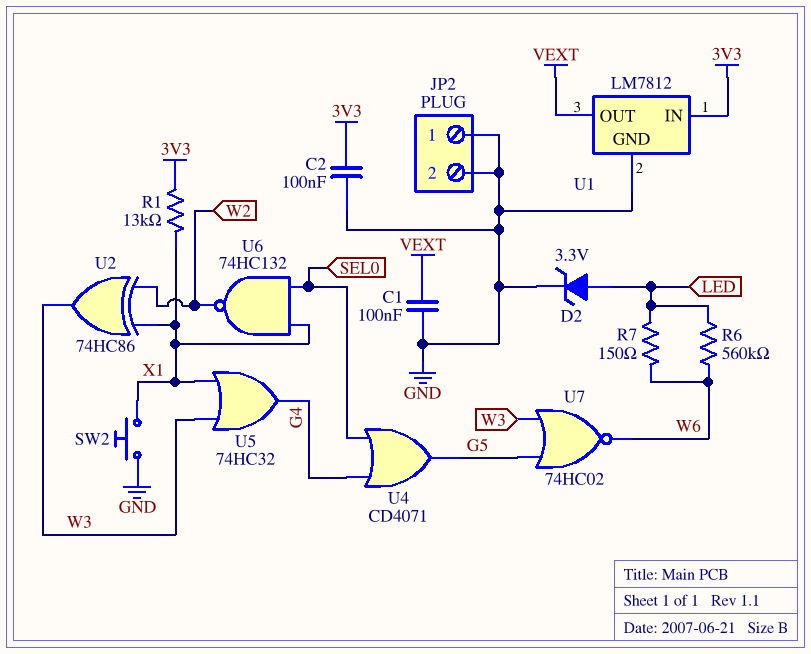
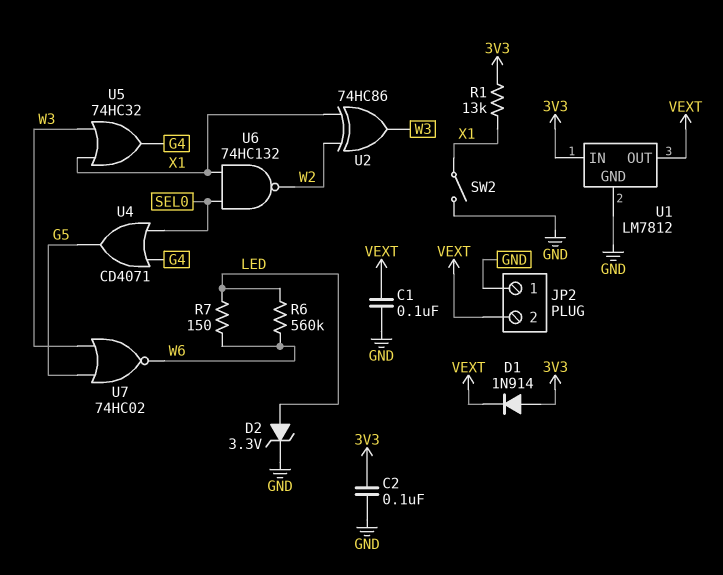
D1: none -> diode 1N914 (A 3V3, K VEXT)
JP2 pin 2: GND -> VEXT
SW2: button (GND, X1) -> switch (GND, X1)

